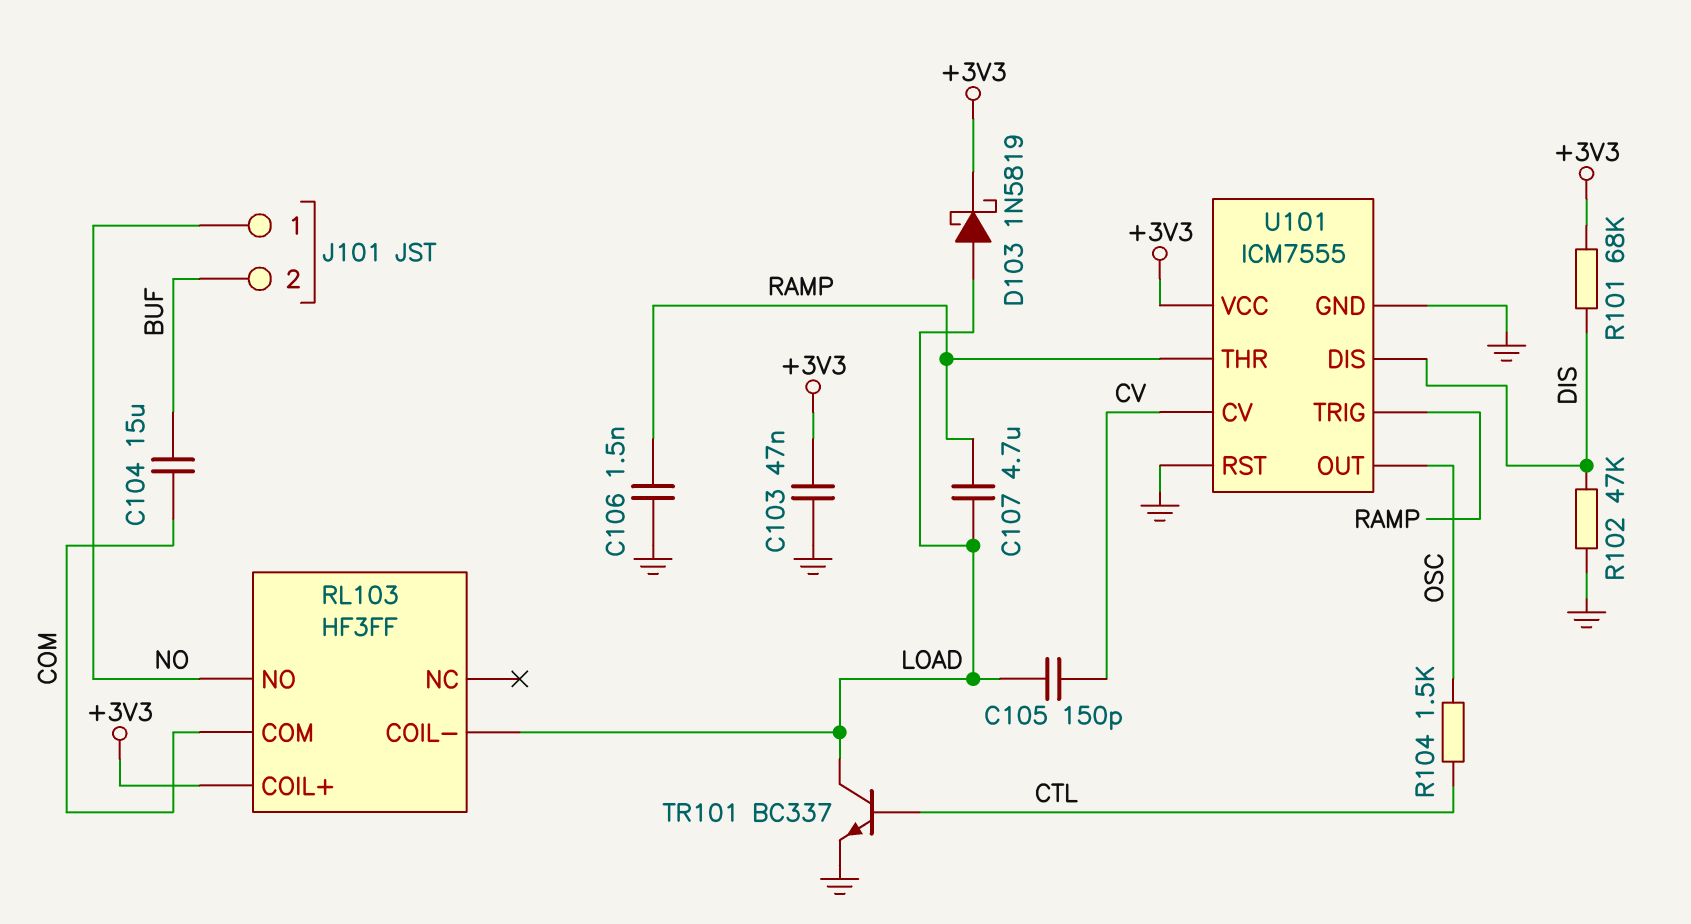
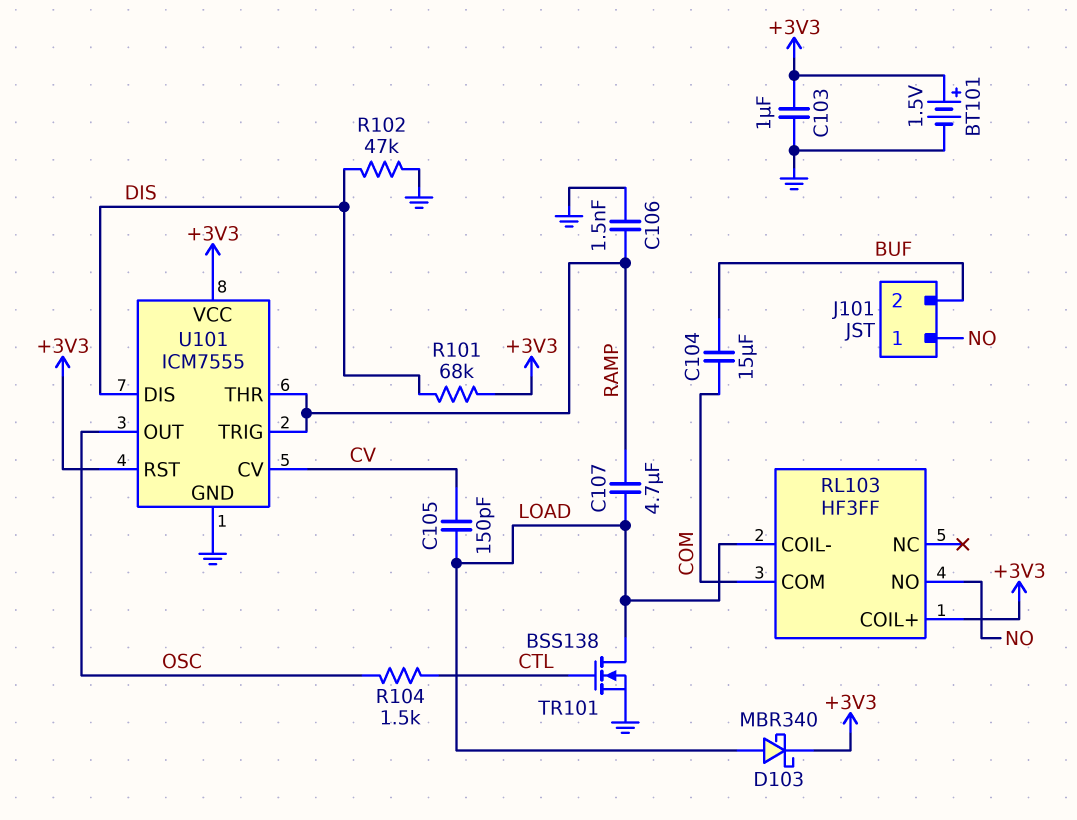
BT101: none -> 1.5V (plus +3V3, minus GND)
C103: 47nF (+3V3, GND) -> 1uF (+3V3, GND)
D103: schottky 1N5819 (A LOAD, K +3V3) -> schottky MBR340 (A LOAD, K +3V3)
TR101: NPN BC337 (B CTL, C LOAD, E GND) -> NMOS BSS138 (G CTL, D LOAD, S GND)
U101 pin RST: GND -> +3V3

